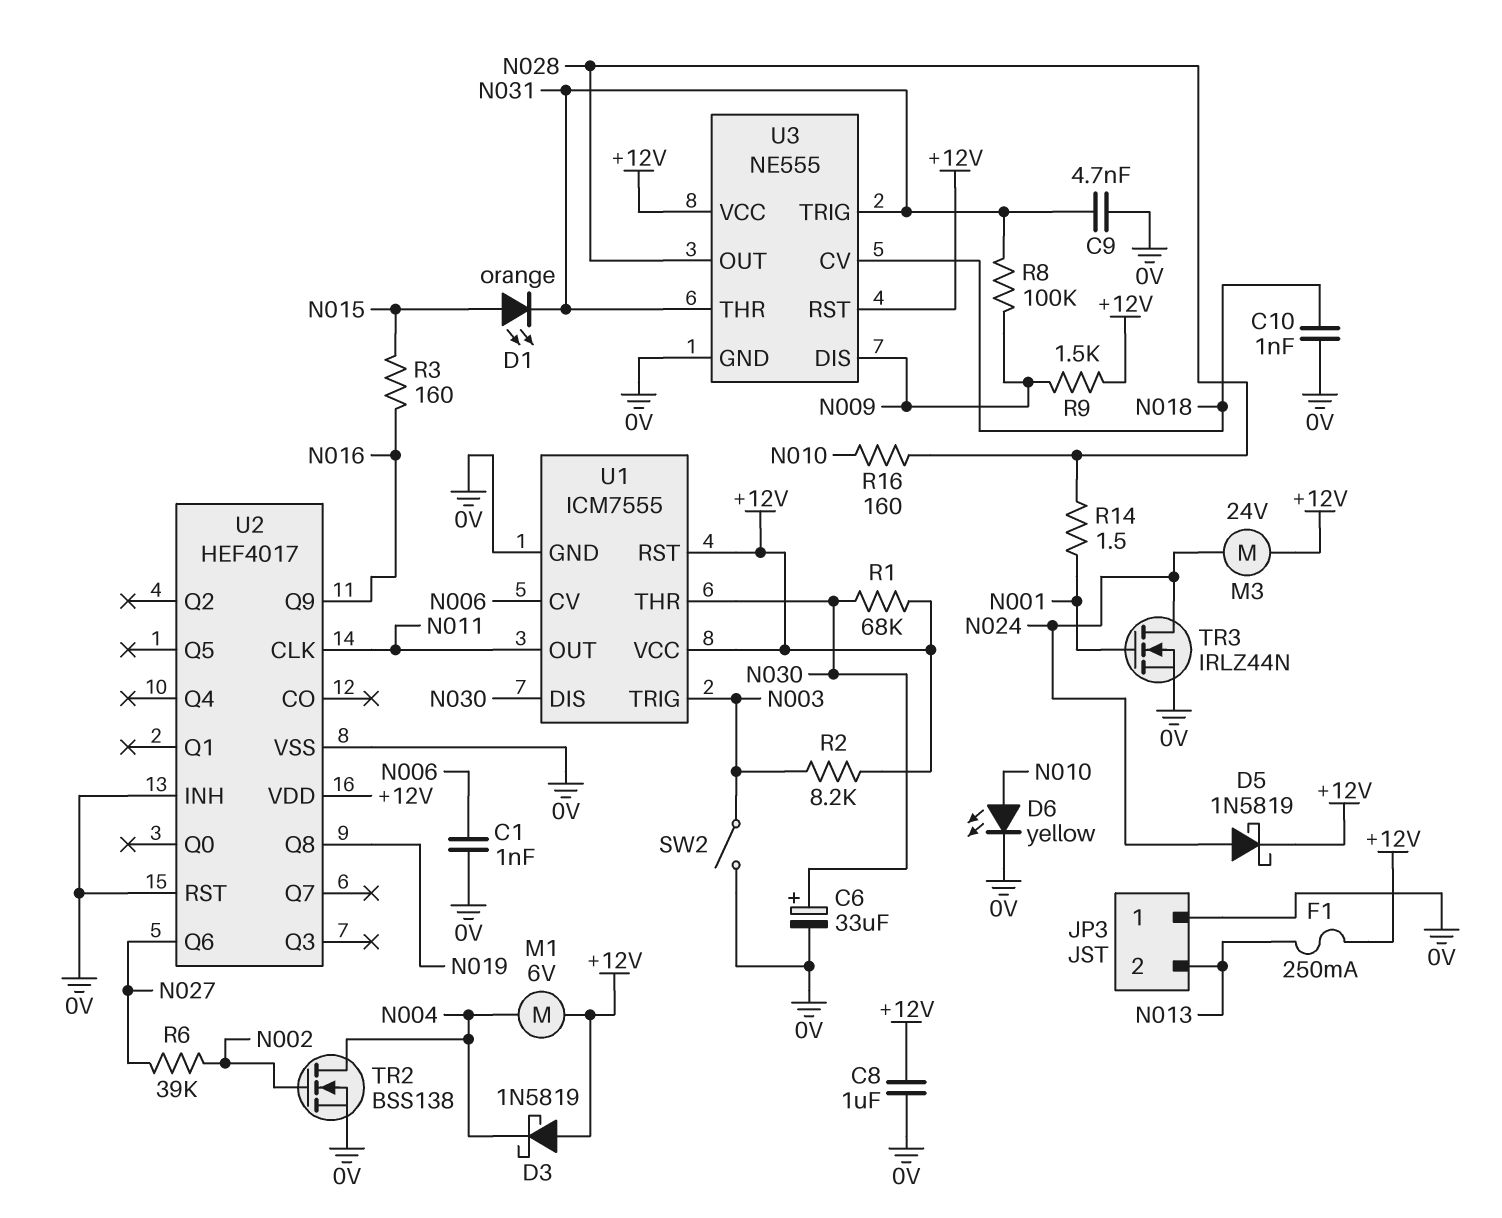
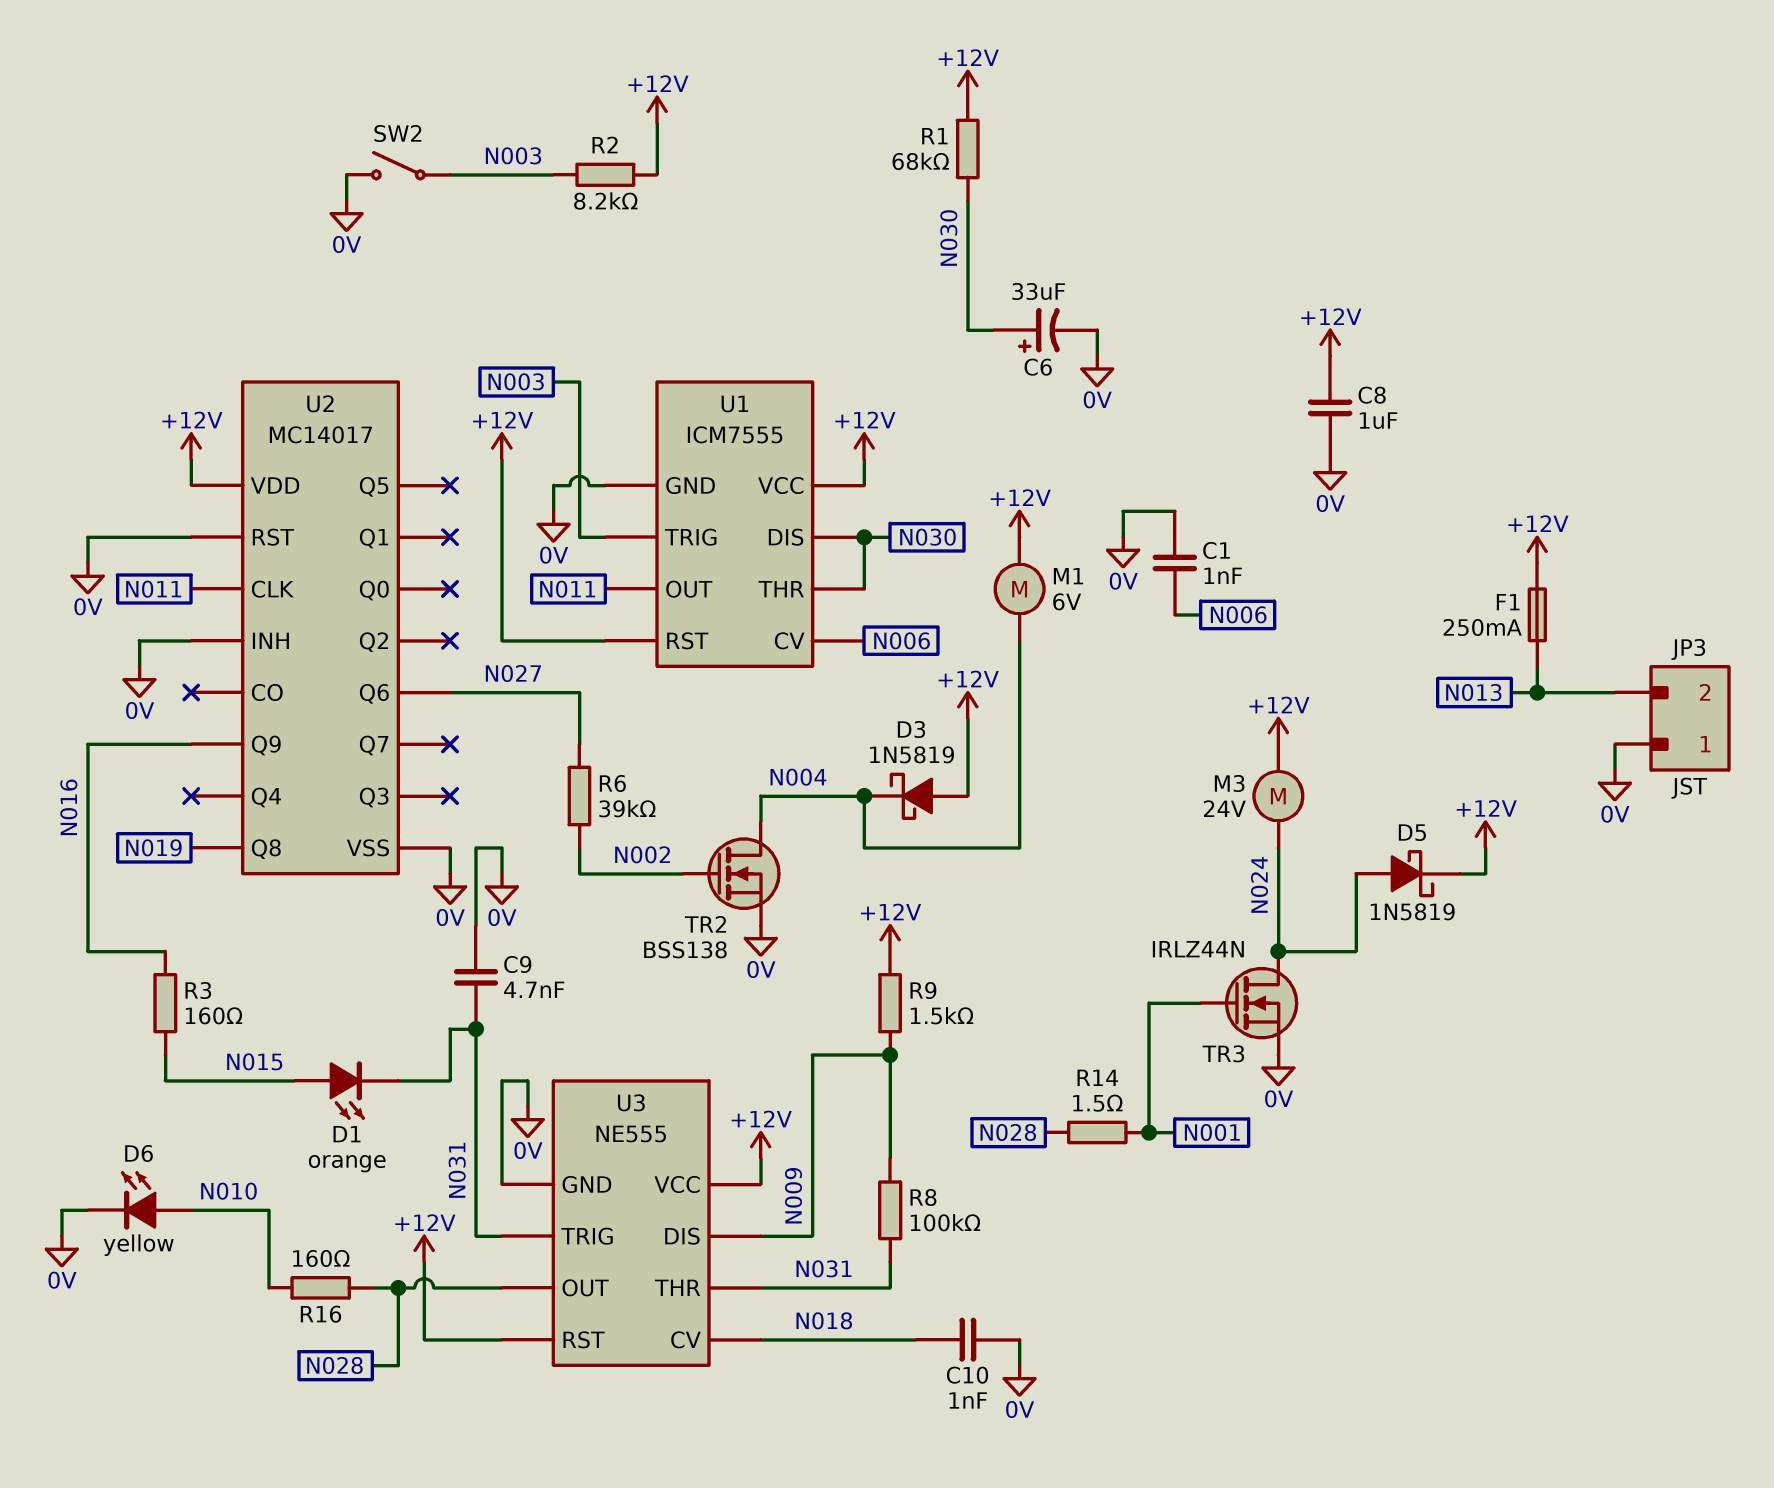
U2: HEF4017 -> MC14017

